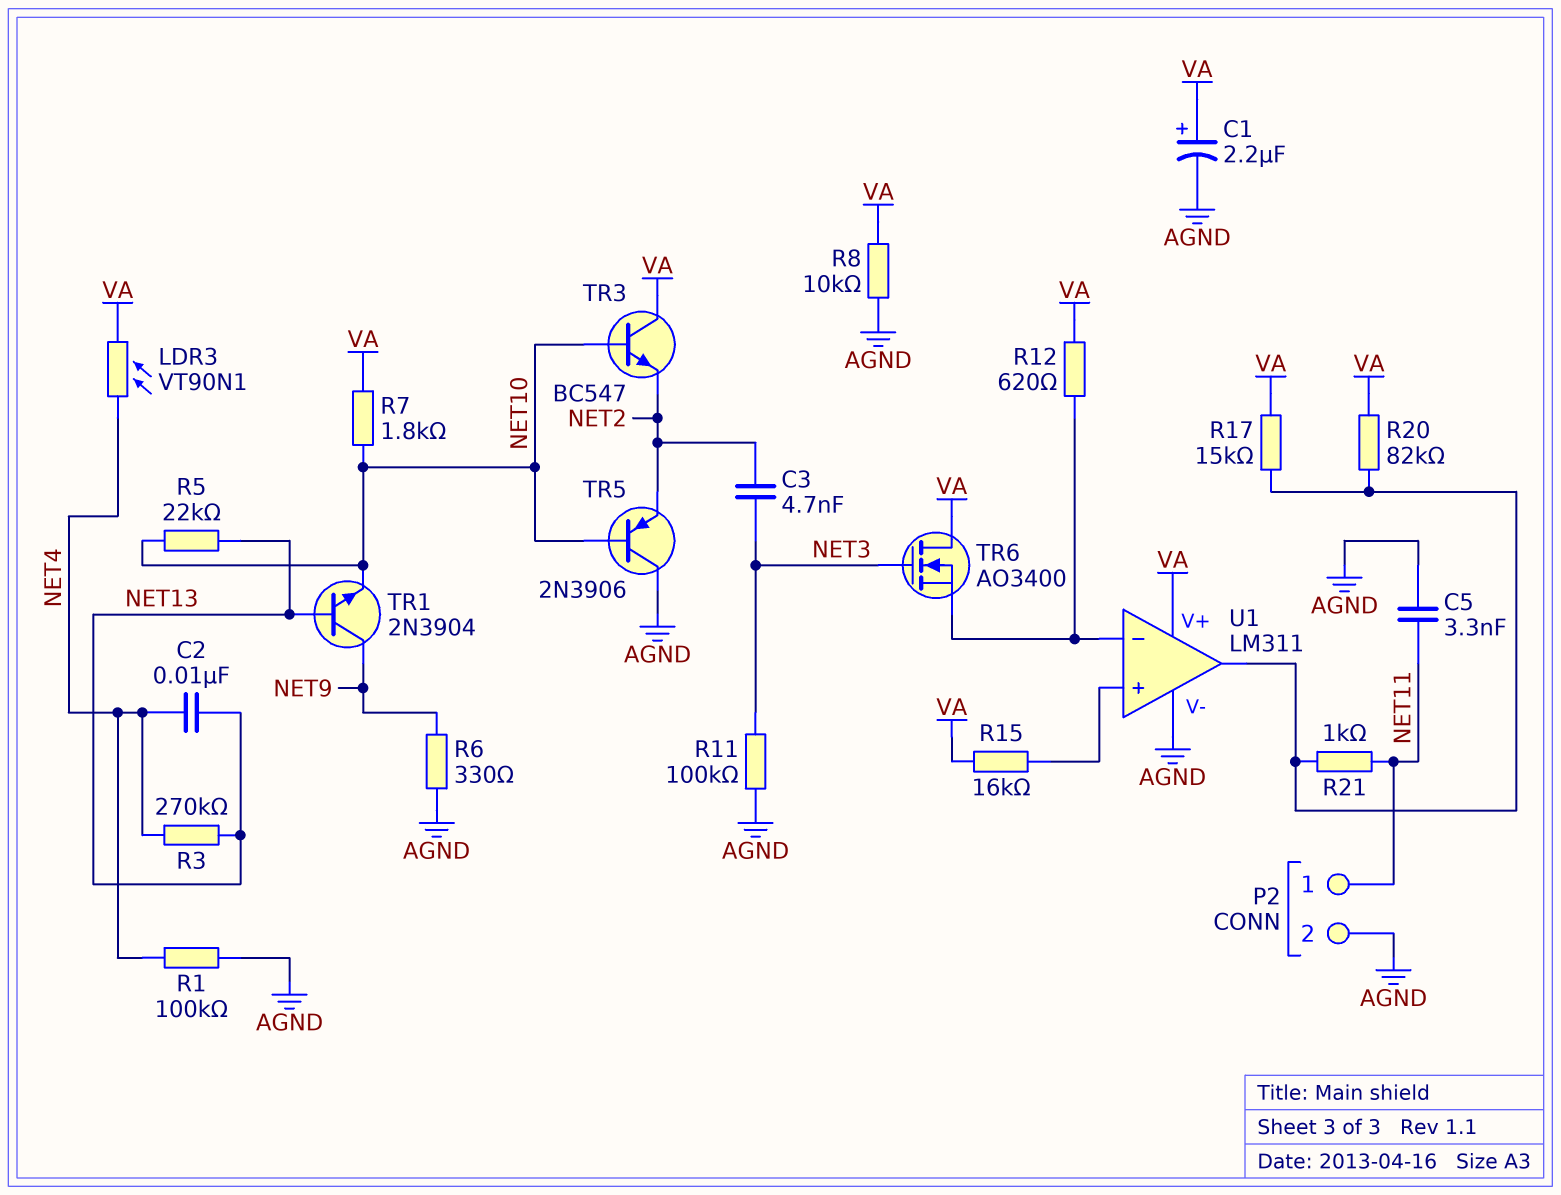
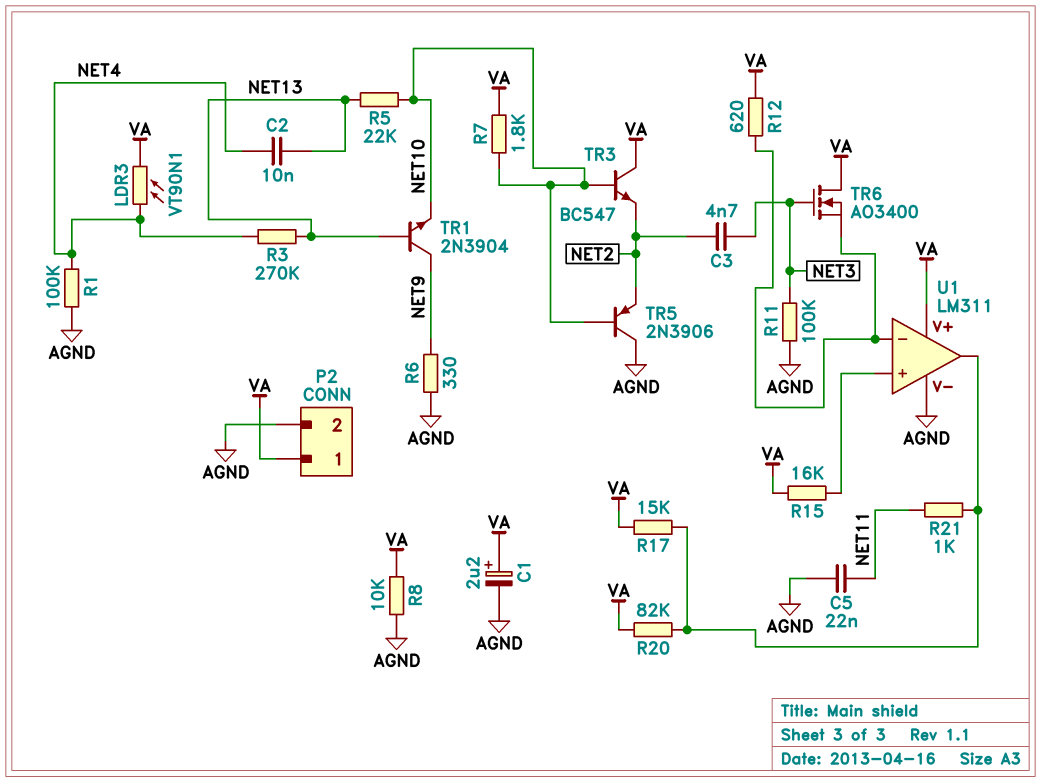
C5: 3.3nF (AGND, NET11) -> 22nF (AGND, NET11)
P2 pin 1: NET11 -> VA

